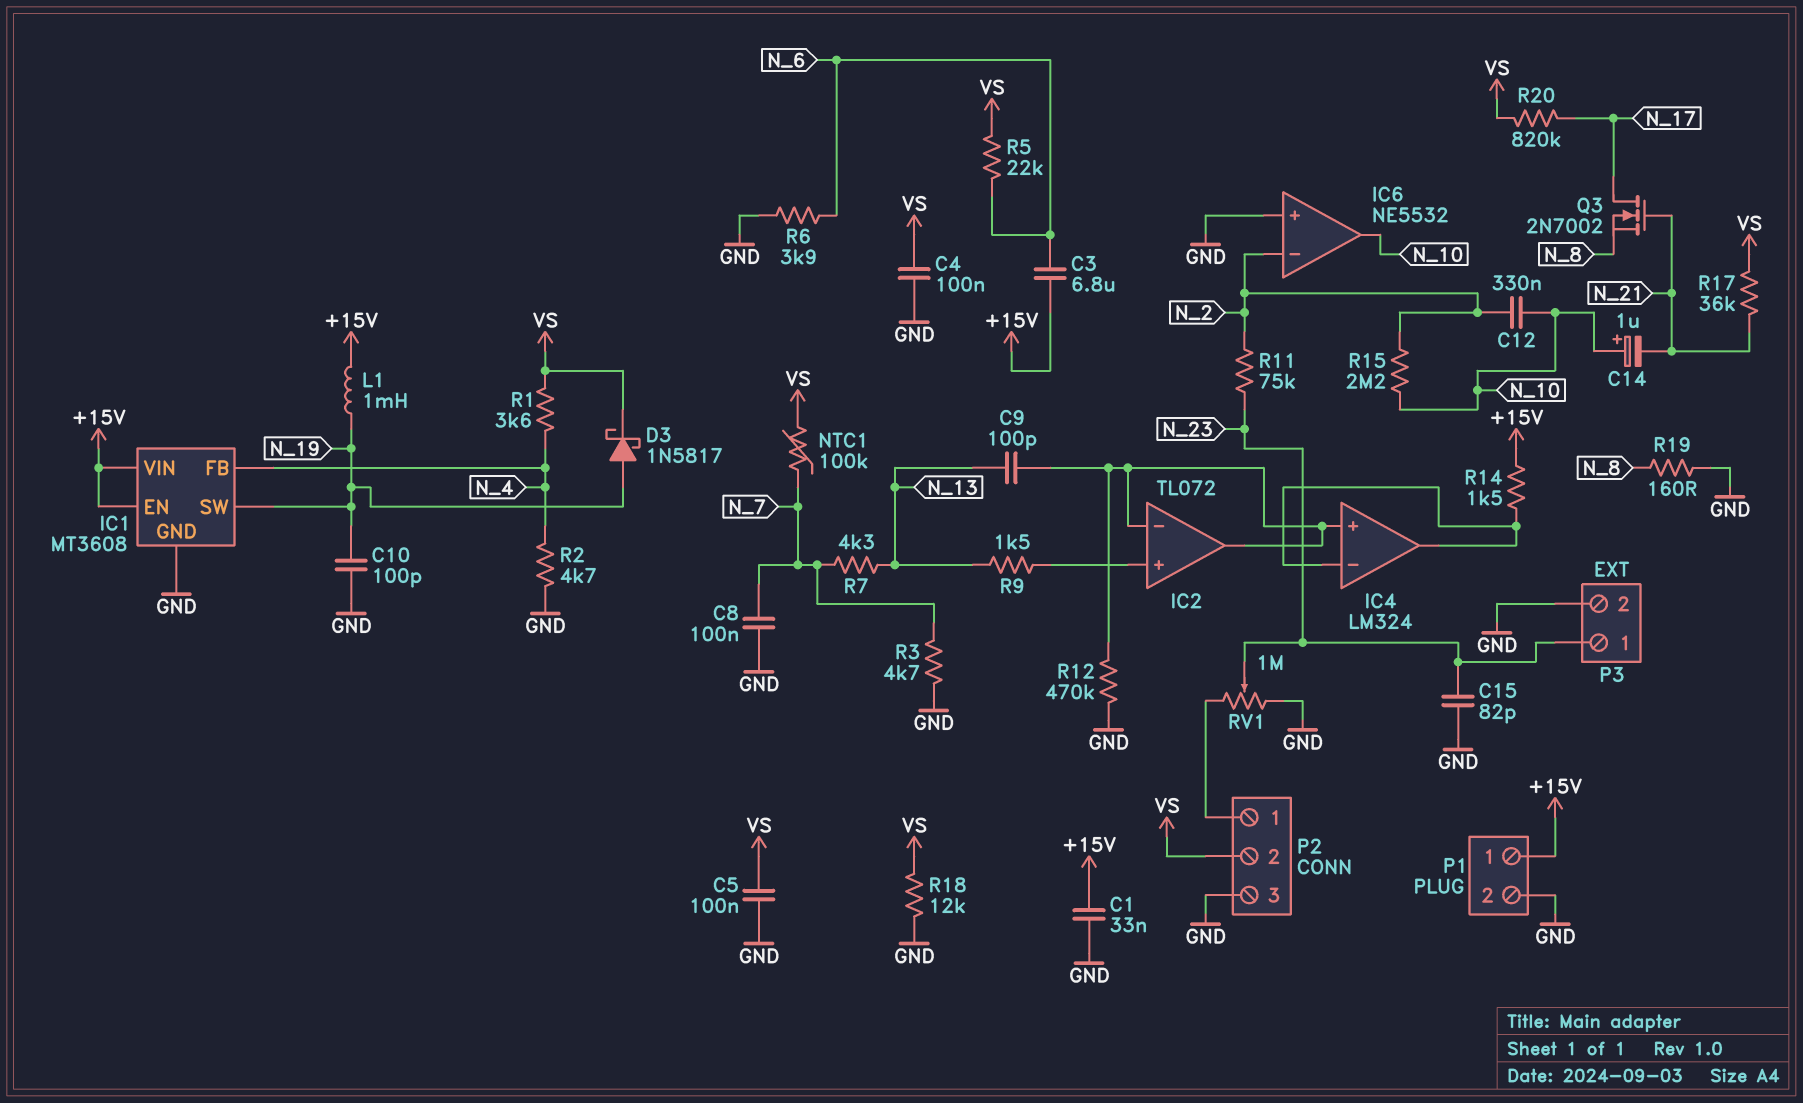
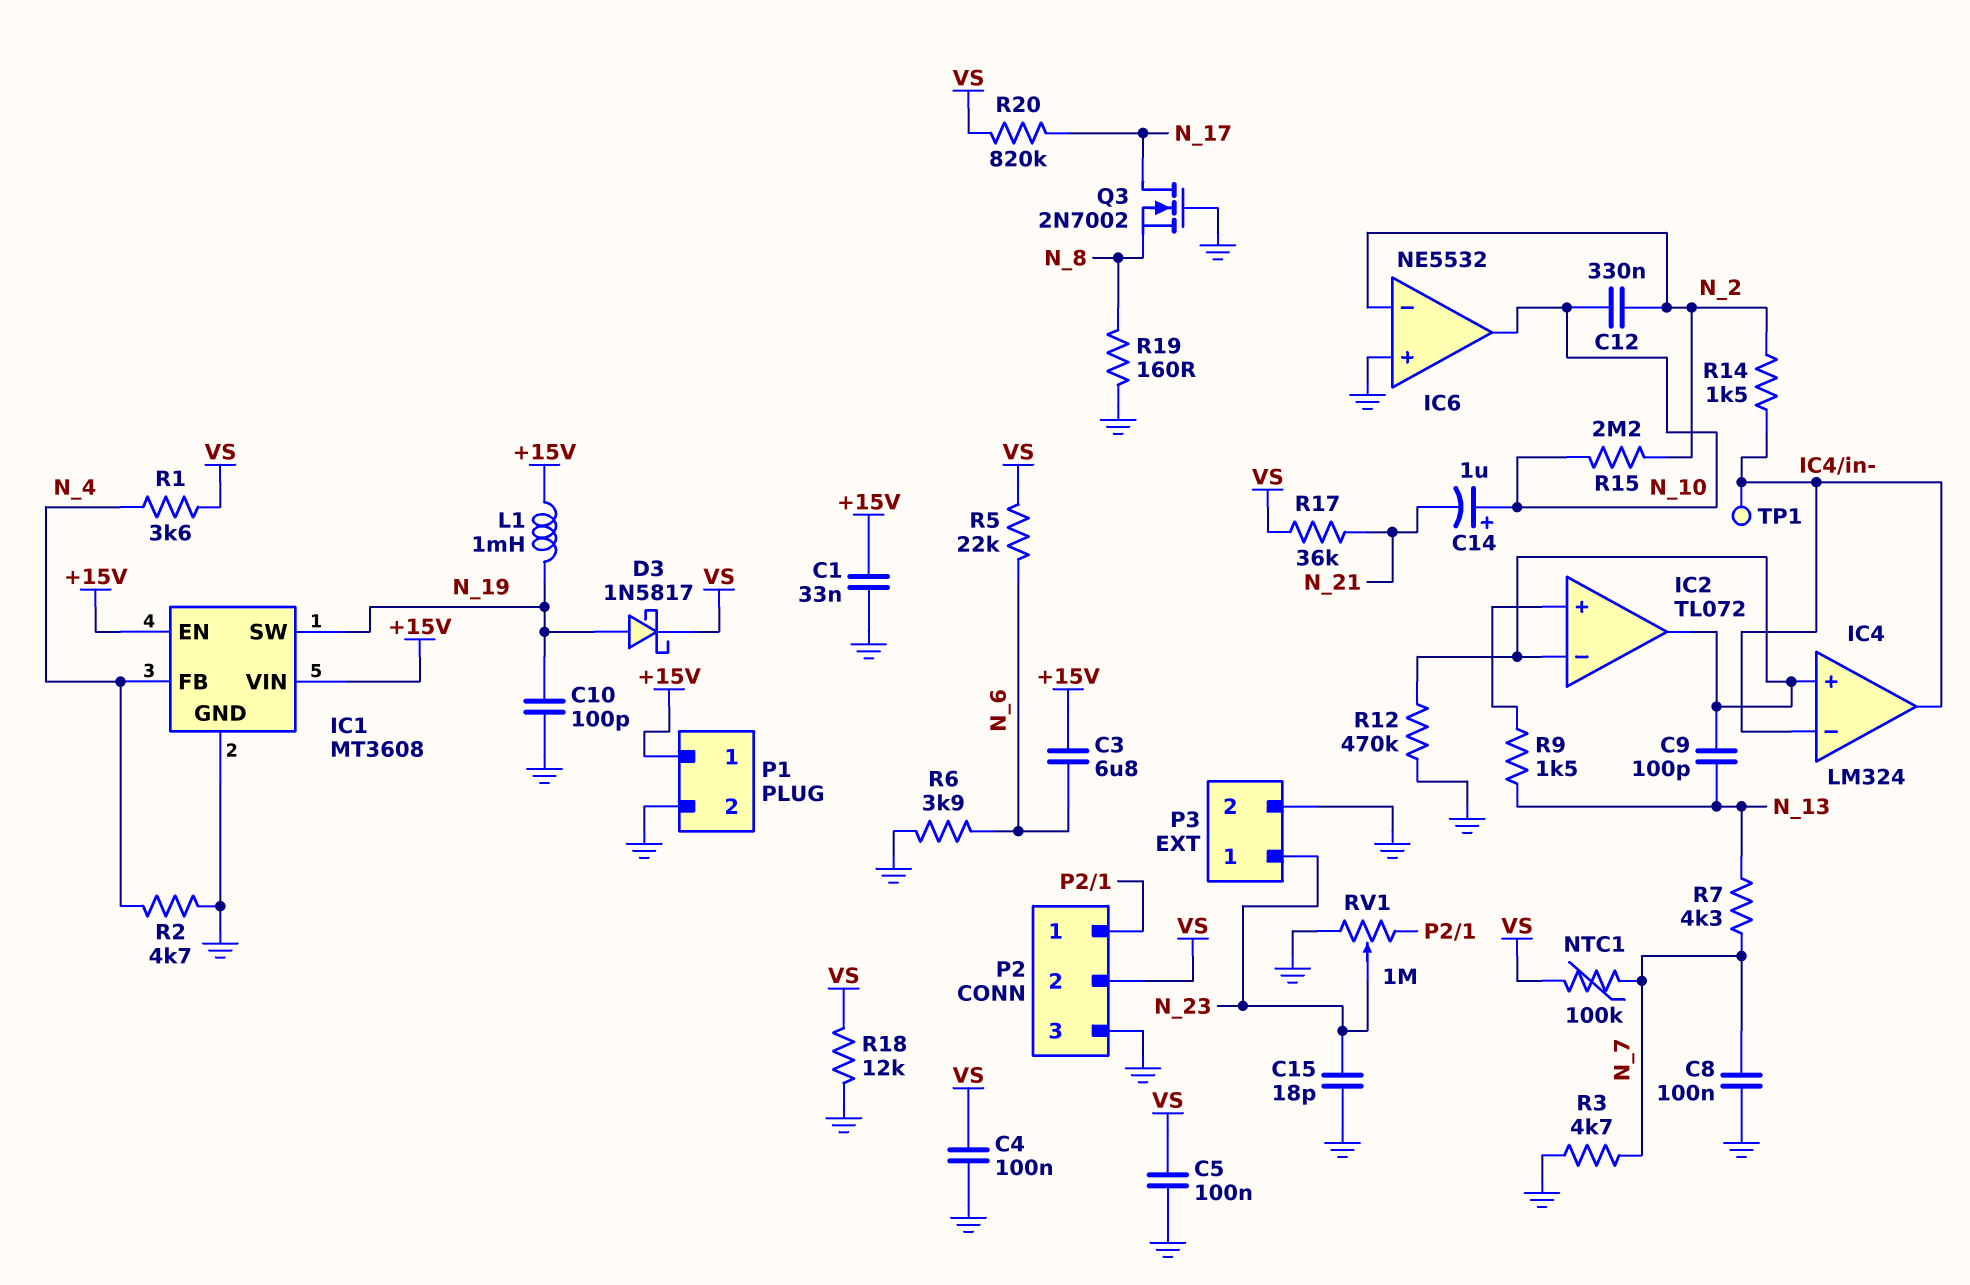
C15: 82pF (GND, N_23) -> 18pF (GND, N_23)
Q3: NMOS 2N7002 (G N_21, D N_17, S N_8) -> NMOS 2N7002 (G GND, D N_17, S N_8)
R11: 75k (N_2, N_23) -> none
R14: 1.5k (+15V, IC4/in-) -> 1.5k (IC4/in-, N_2)
TP1: none -> test point (IC4/in-)

